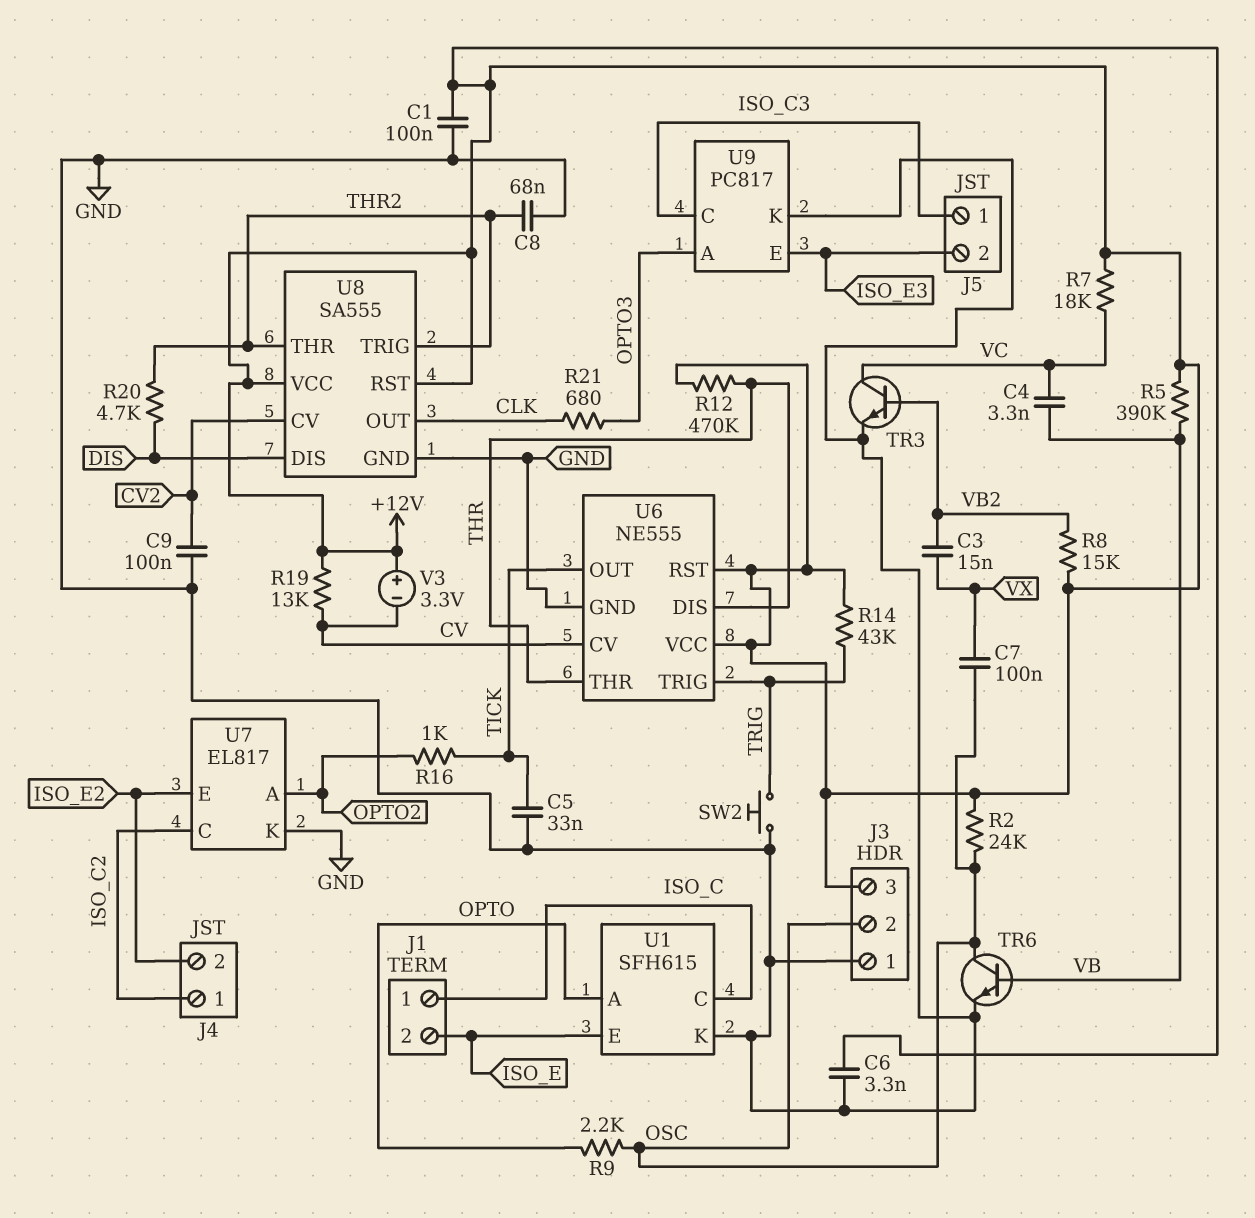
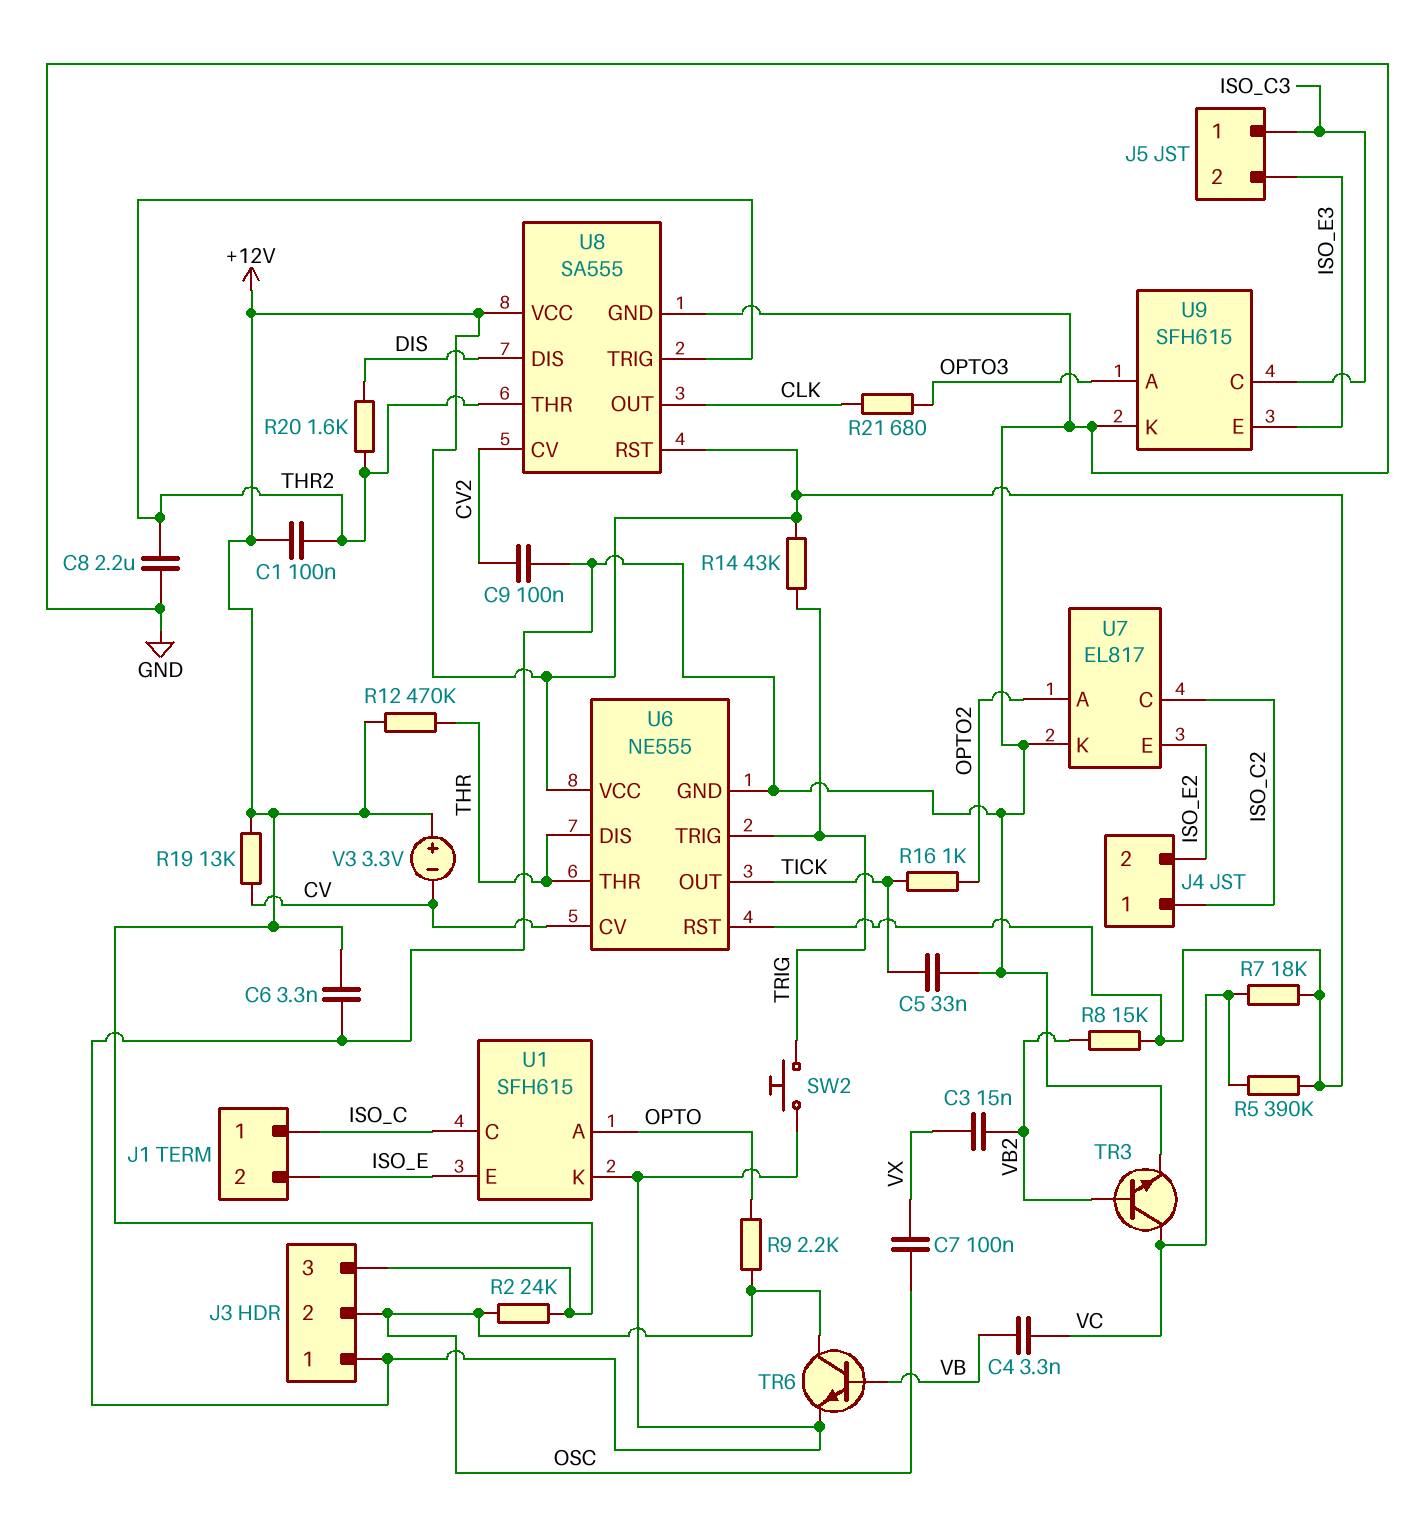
C1: 100nF (+12V, GND) -> 100nF (+12V, THR2)
C8: 68nF (GND, THR2) -> 2.2uF (GND, THR2)
R5: 390k (+12V, VB) -> 390k (+12V, VC)
R20: 4.7k (DIS, THR2) -> 1.6k (DIS, THR2)
U9: PC817 -> SFH615

